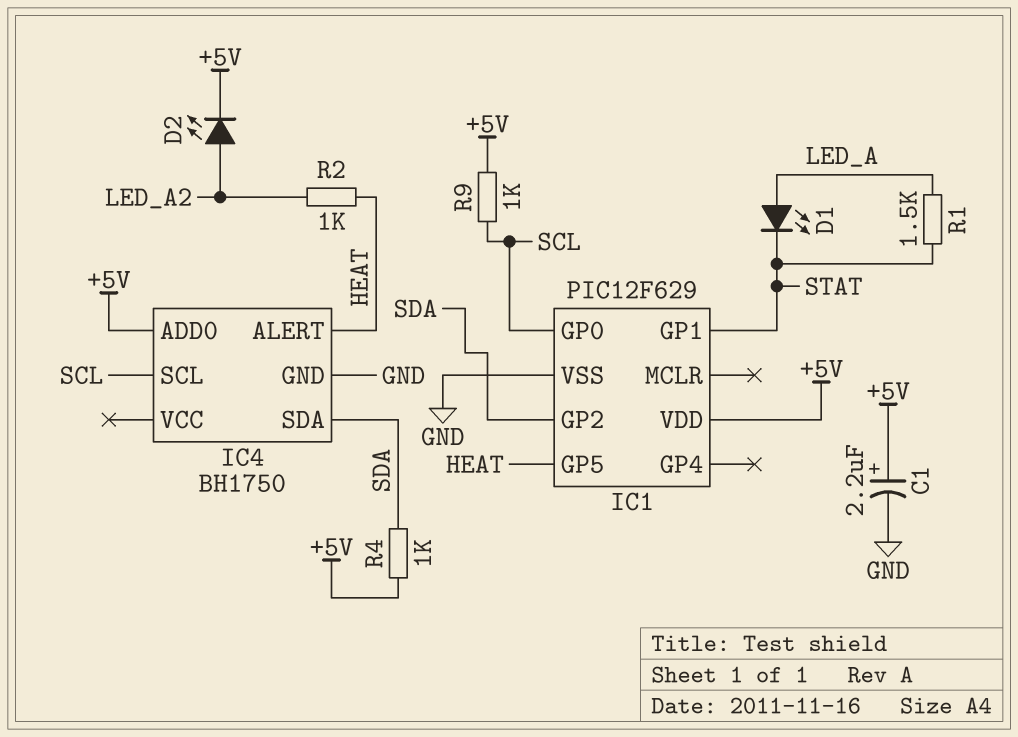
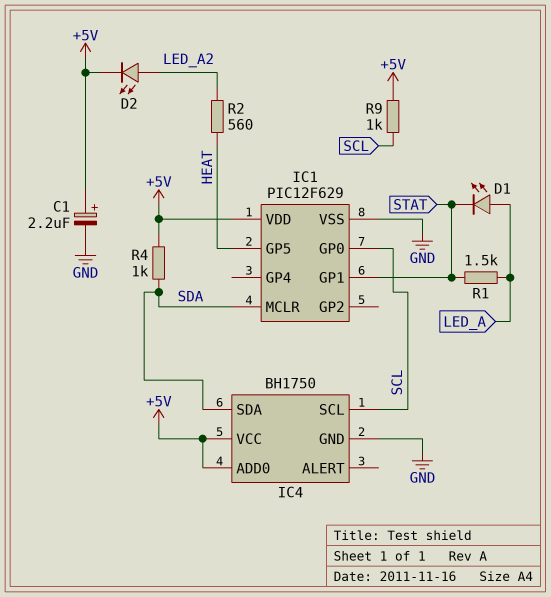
IC1 pin GP2: SDA -> none
IC1 pin MCLR: none -> SDA
IC4 pin ALERT: HEAT -> none
IC4 pin VCC: none -> +5V
R2: 1k (HEAT, LED_A2) -> 560 (HEAT, LED_A2)

